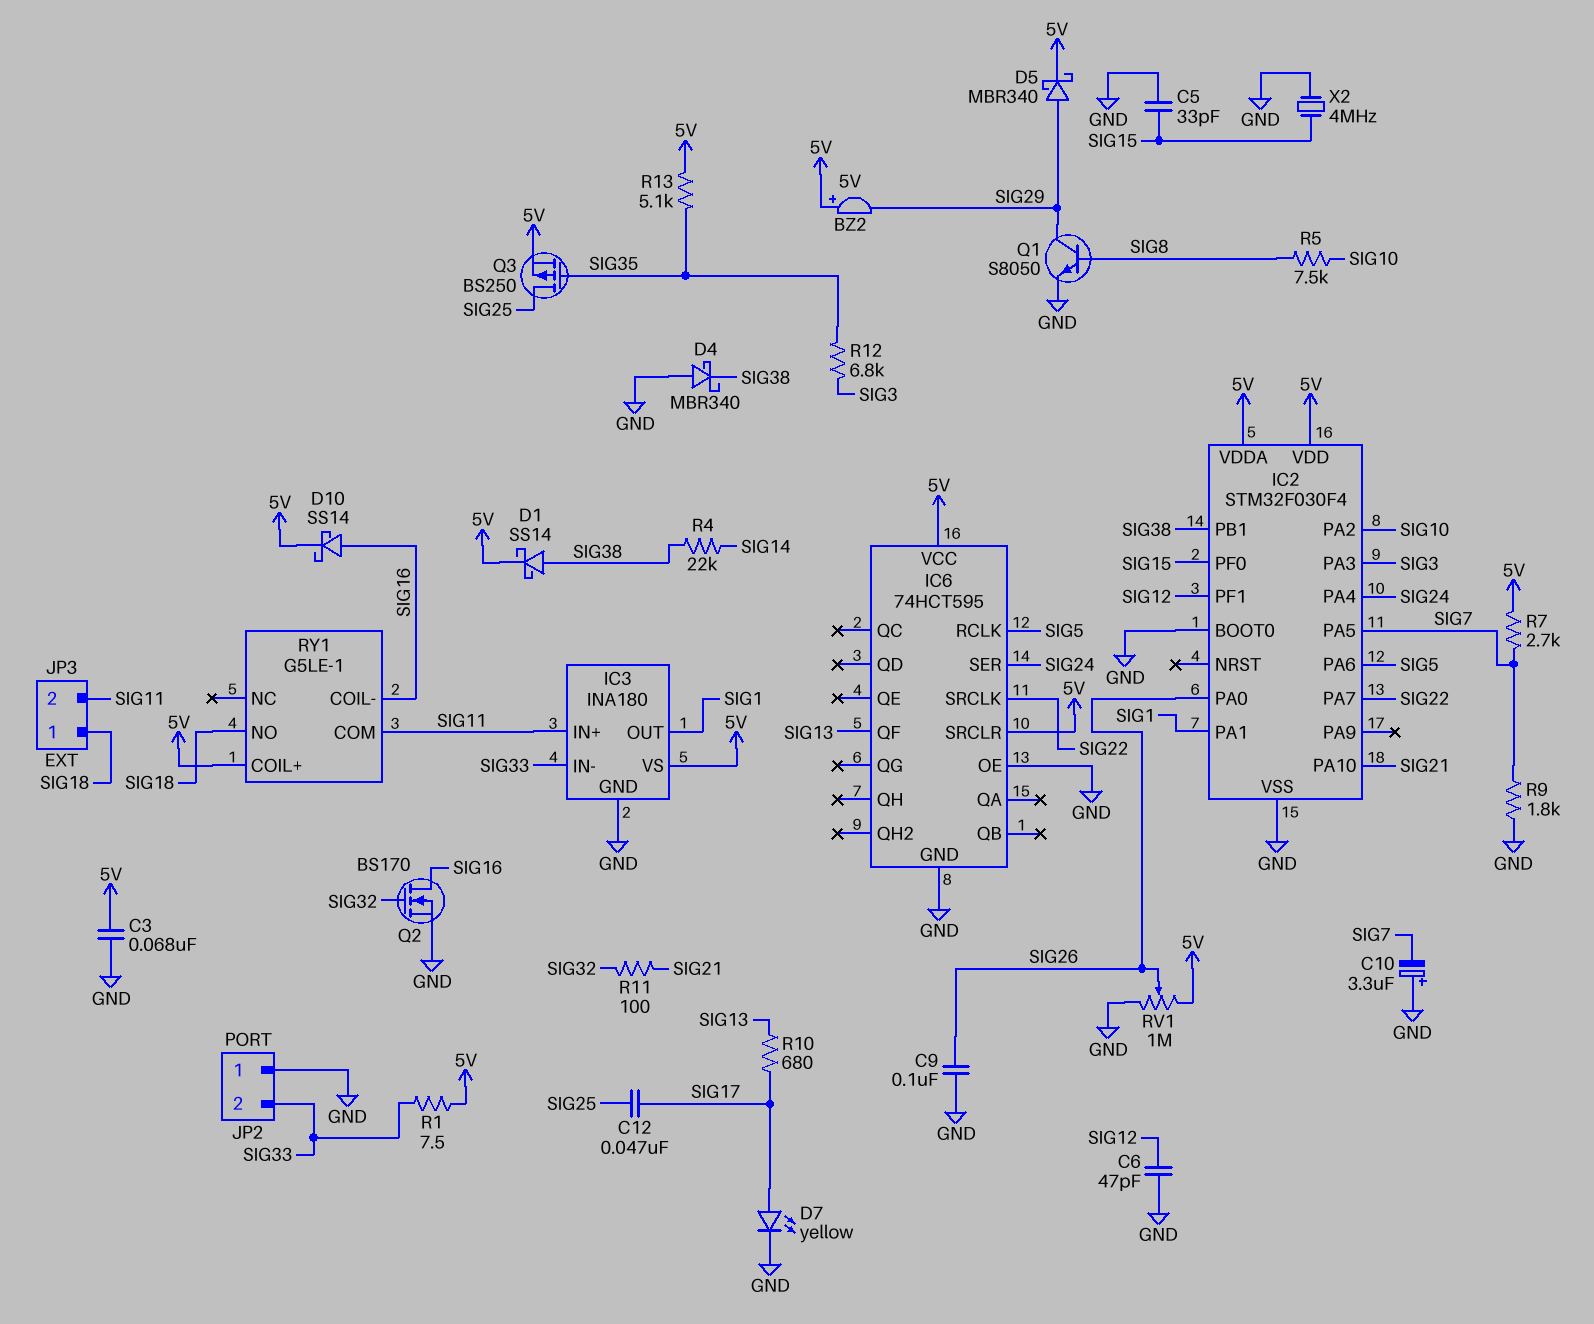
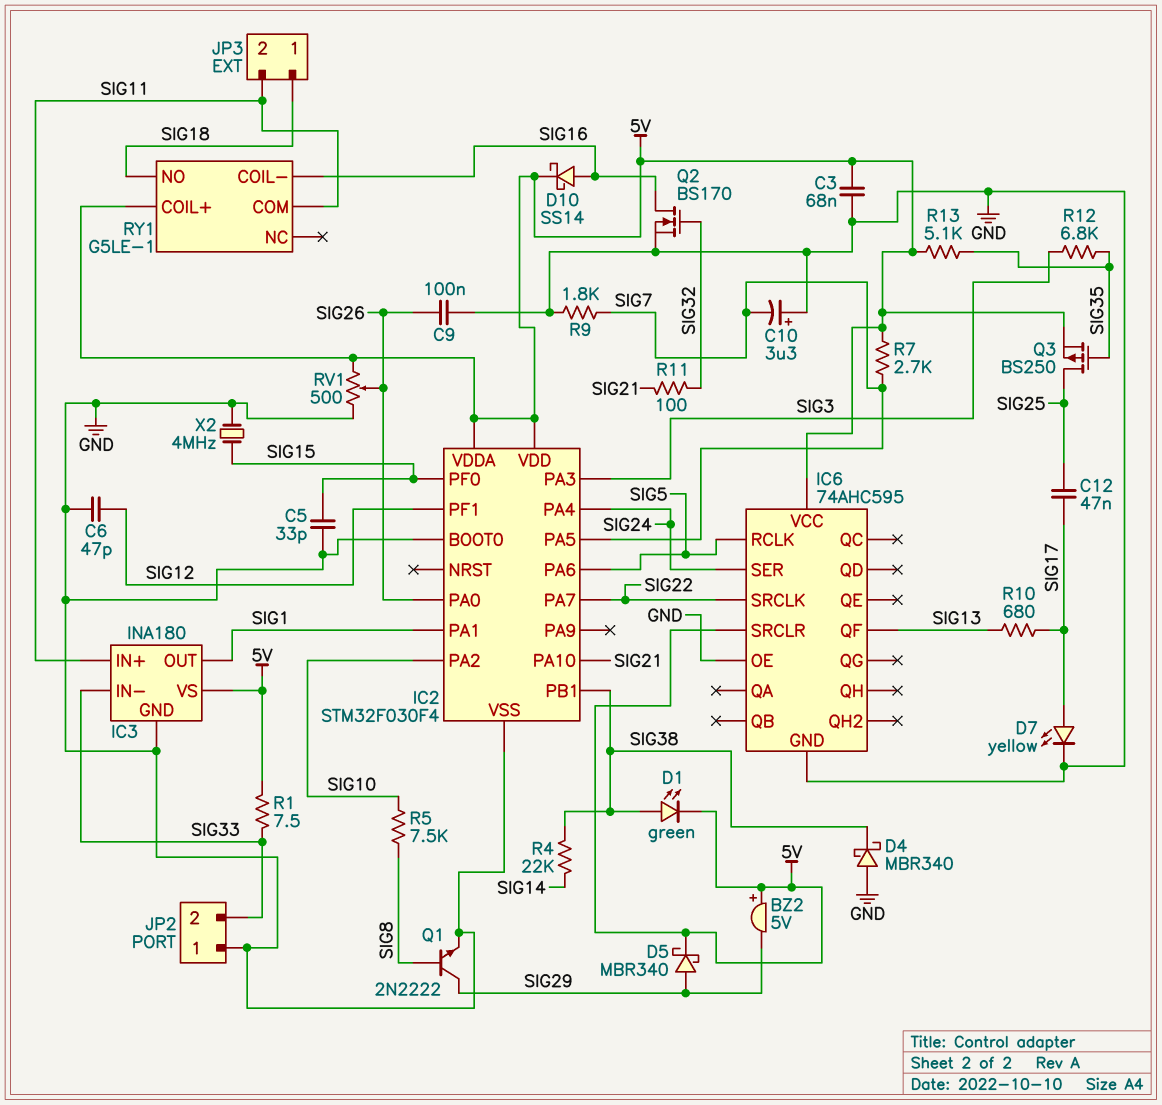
D1: schottky SS14 (A SIG38, K 5V) -> LED green (A SIG38, K 5V)
IC6: 74HCT595 -> 74AHC595
Q1: NPN S8050 (B SIG8, C SIG29, E GND) -> NPN 2N2222 (B SIG8, C SIG29, E GND)
RV1: 1M (5V, GND, wiper SIG26) -> 500 (5V, GND, wiper SIG26)

